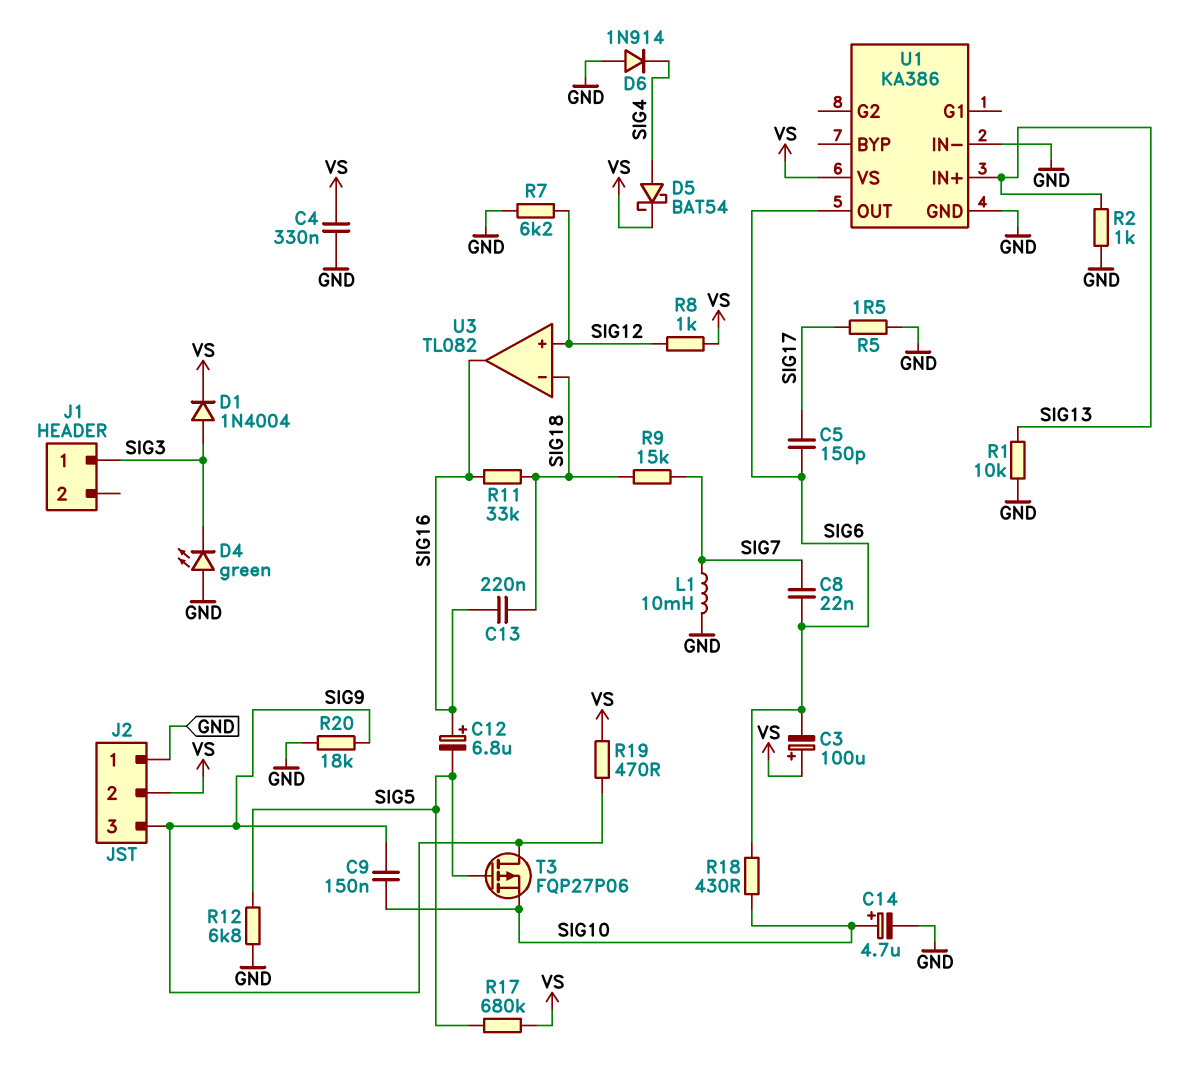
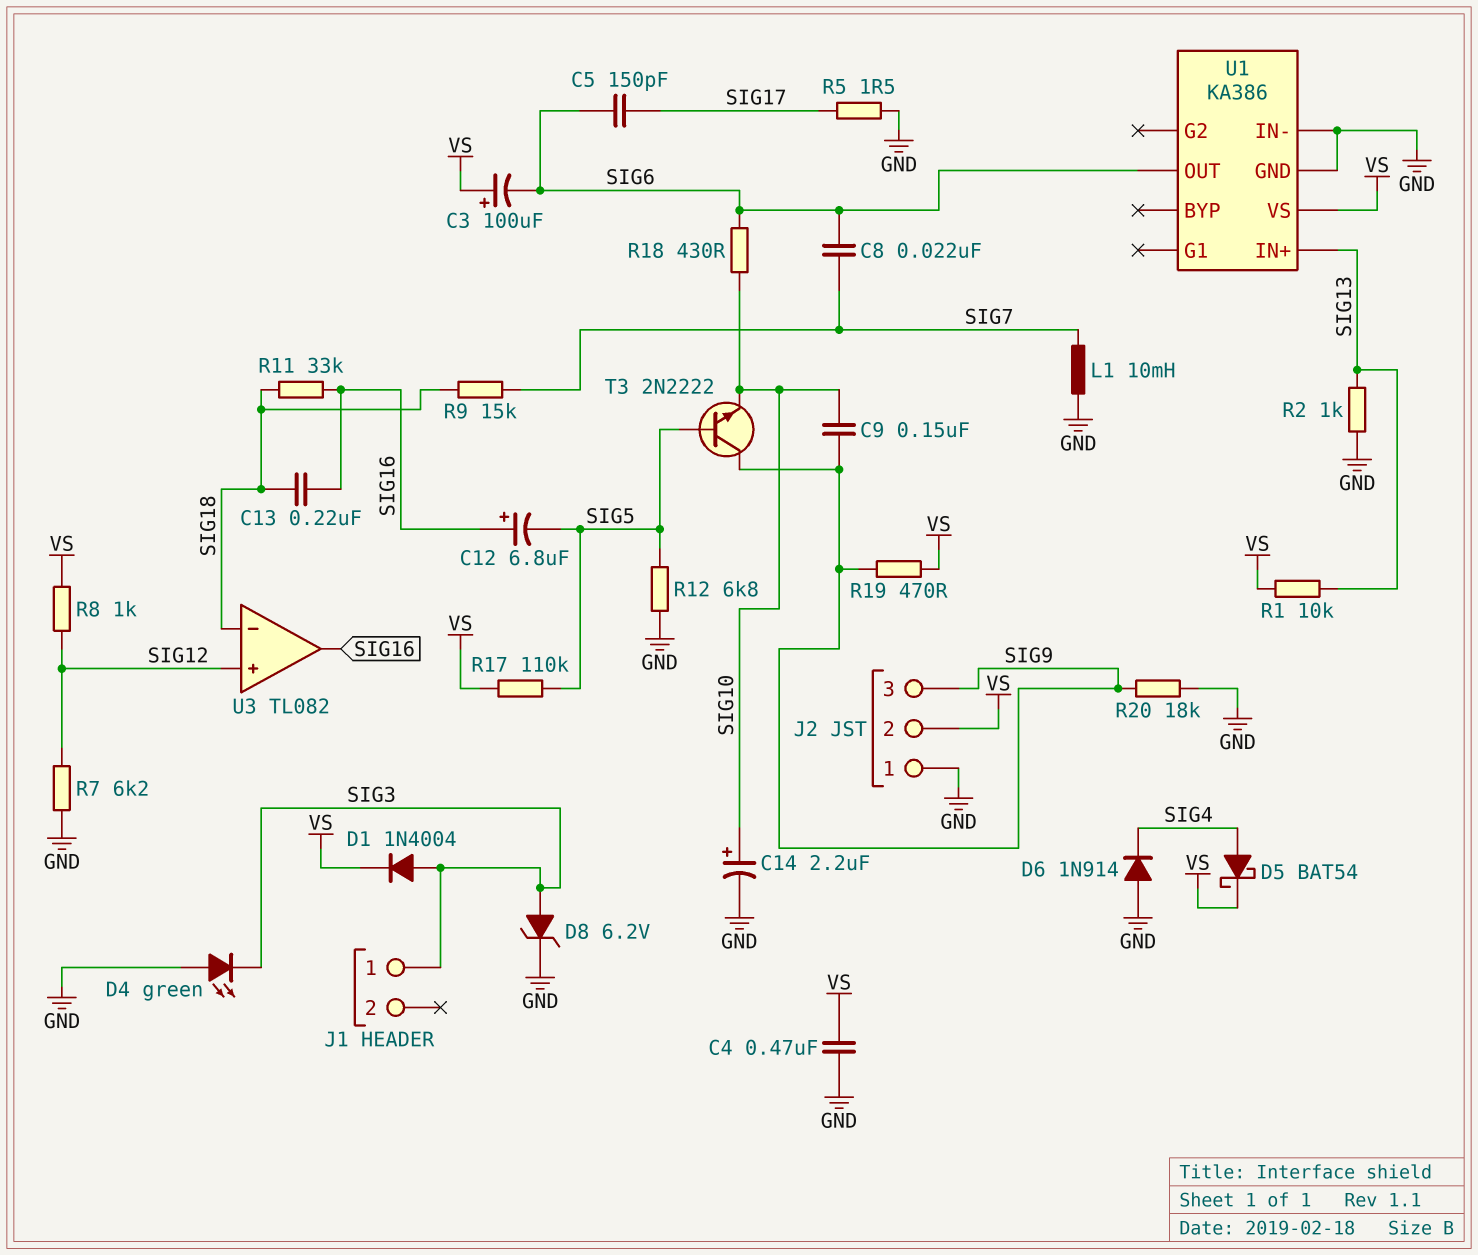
C4: 330nF (GND, VS) -> 470nF (GND, VS)
C14: 4.7uF (plus SIG10, minus GND) -> 2.2uF (plus SIG10, minus GND)
D8: none -> zener 6.2V (A SIG3, K GND)
R1: 10k (GND, SIG13) -> 10k (SIG13, VS)
R17: 680k (SIG5, VS) -> 110k (SIG5, VS)
T3: PMOS FQP27P06 (G SIG5, D SIG9, S SIG10) -> NPN 2N2222 (B SIG5, C SIG9, E SIG10)

